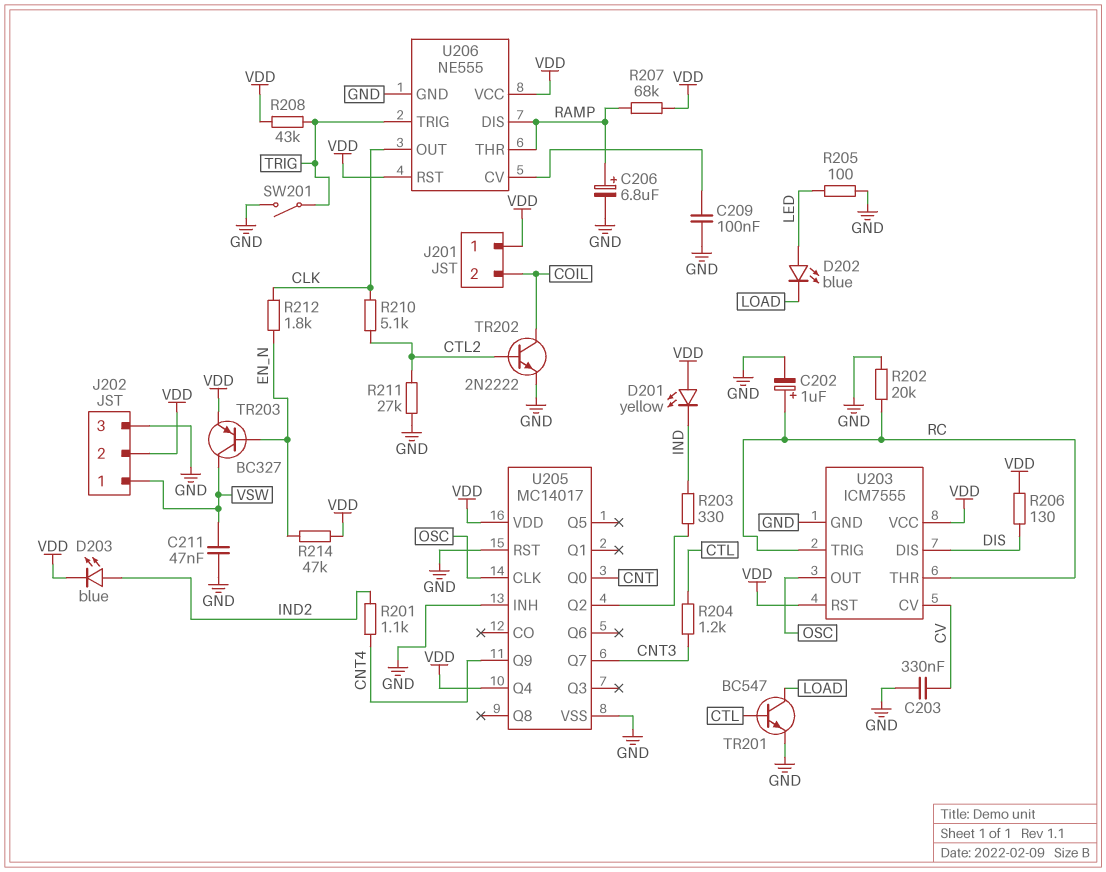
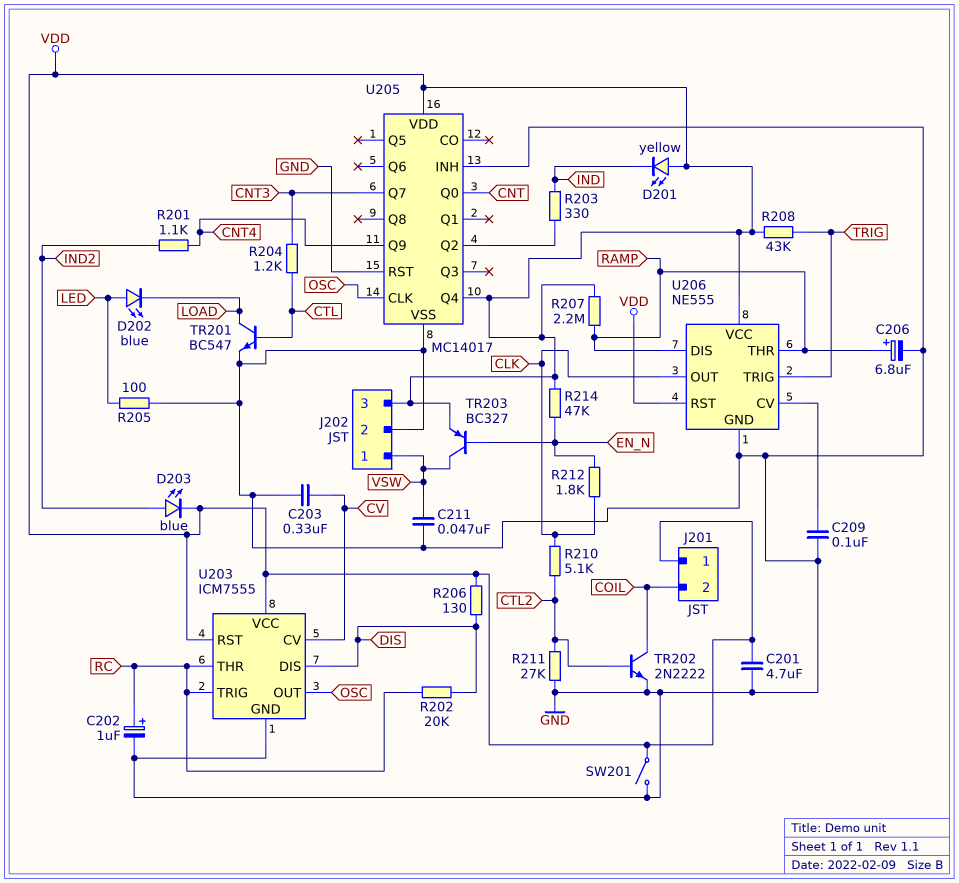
C201: none -> 4.7uF (GND, VDD)
J202 pin 2: VDD -> GND
J202 pin 3: GND -> VDD
R202: 20k (GND, RC) -> 20k (DIS, RC)
R207: 68k (RAMP, VDD) -> 2.2M (RAMP, VDD)
SW201: switch (GND, TRIG) -> switch (GND, VDD)

